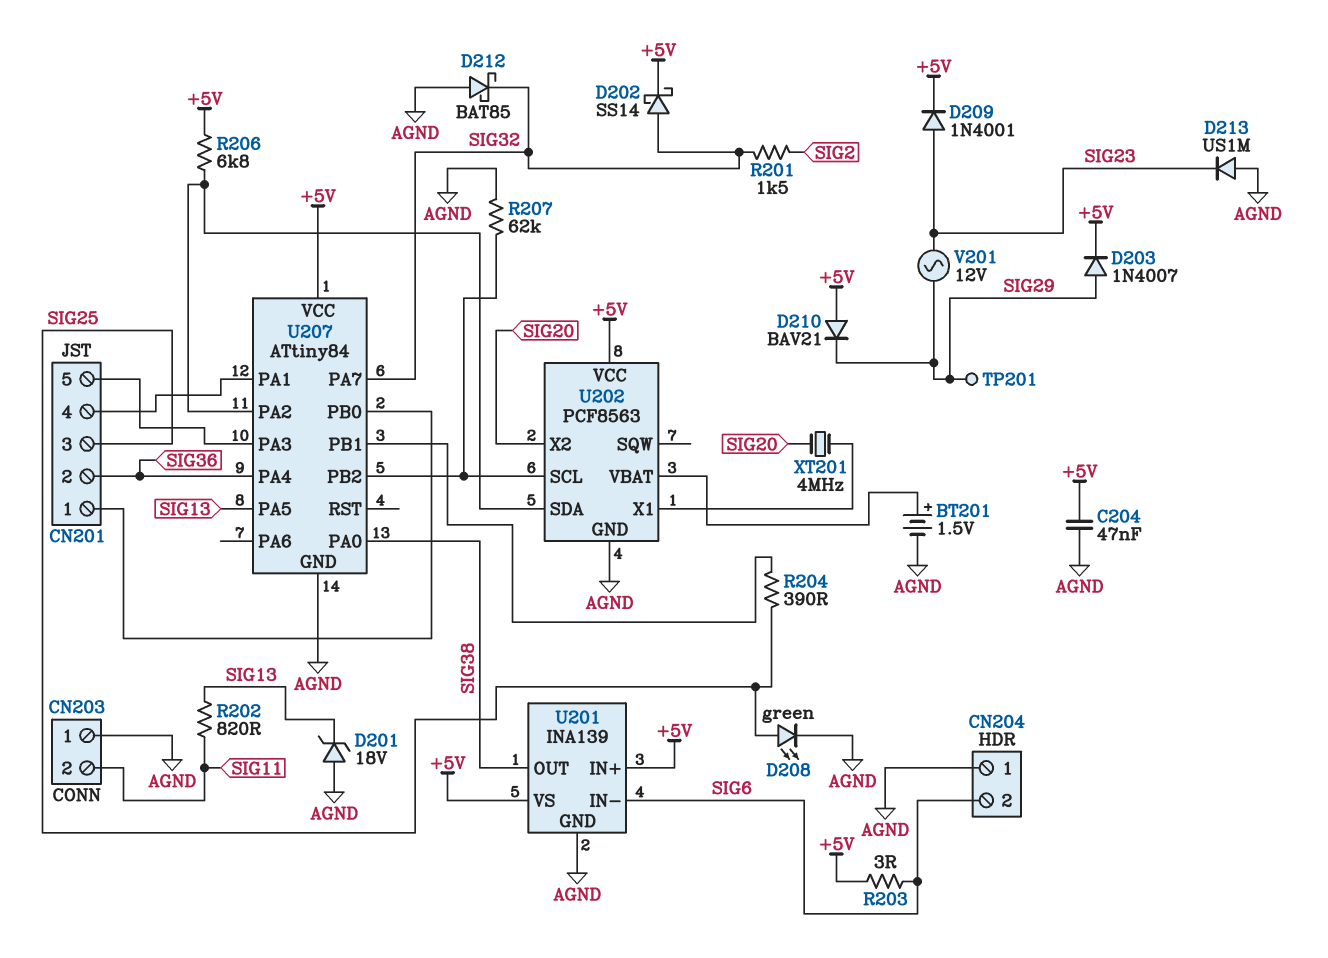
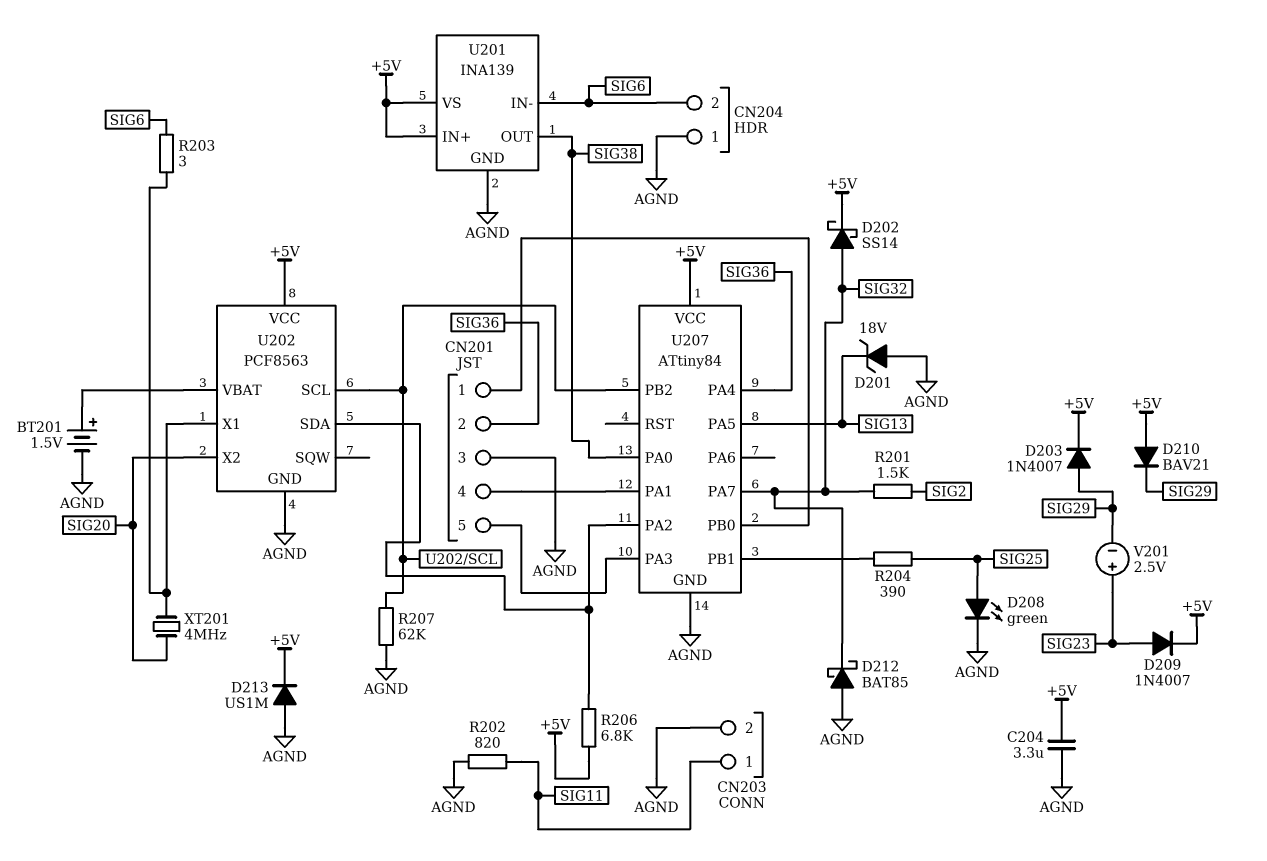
C204: 47nF (+5V, AGND) -> 3.3uF (+5V, AGND)
CN201 pin 3: SIG25 -> AGND
CN203 pin 1: AGND -> SIG11
CN203 pin 2: SIG11 -> AGND
D209: diode 1N4001 (A SIG23, K +5V) -> diode 1N4007 (A SIG23, K +5V)
D213: diode US1M (A AGND, K SIG23) -> diode US1M (A AGND, K +5V)
R202: 820 (SIG11, SIG13) -> 820 (AGND, SIG11)
R203: 3 (+5V, SIG6) -> 3 (SIG6, U202/X1)
TP201: test point (SIG29) -> none
V201: AC 12V (SIG23, SIG29) -> 2.5V (plus SIG23, minus SIG29)

